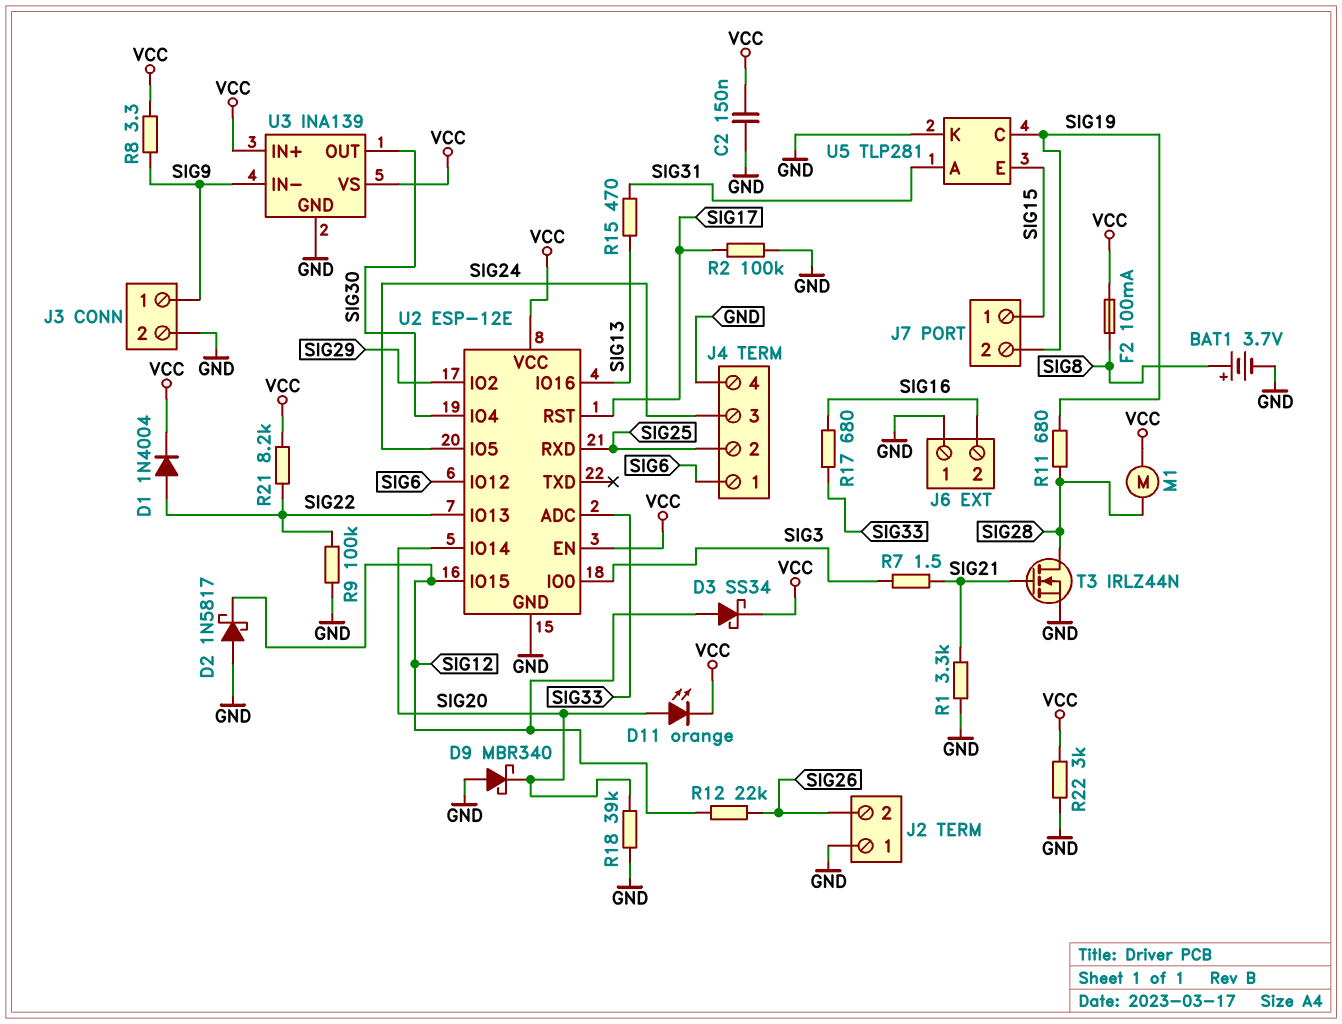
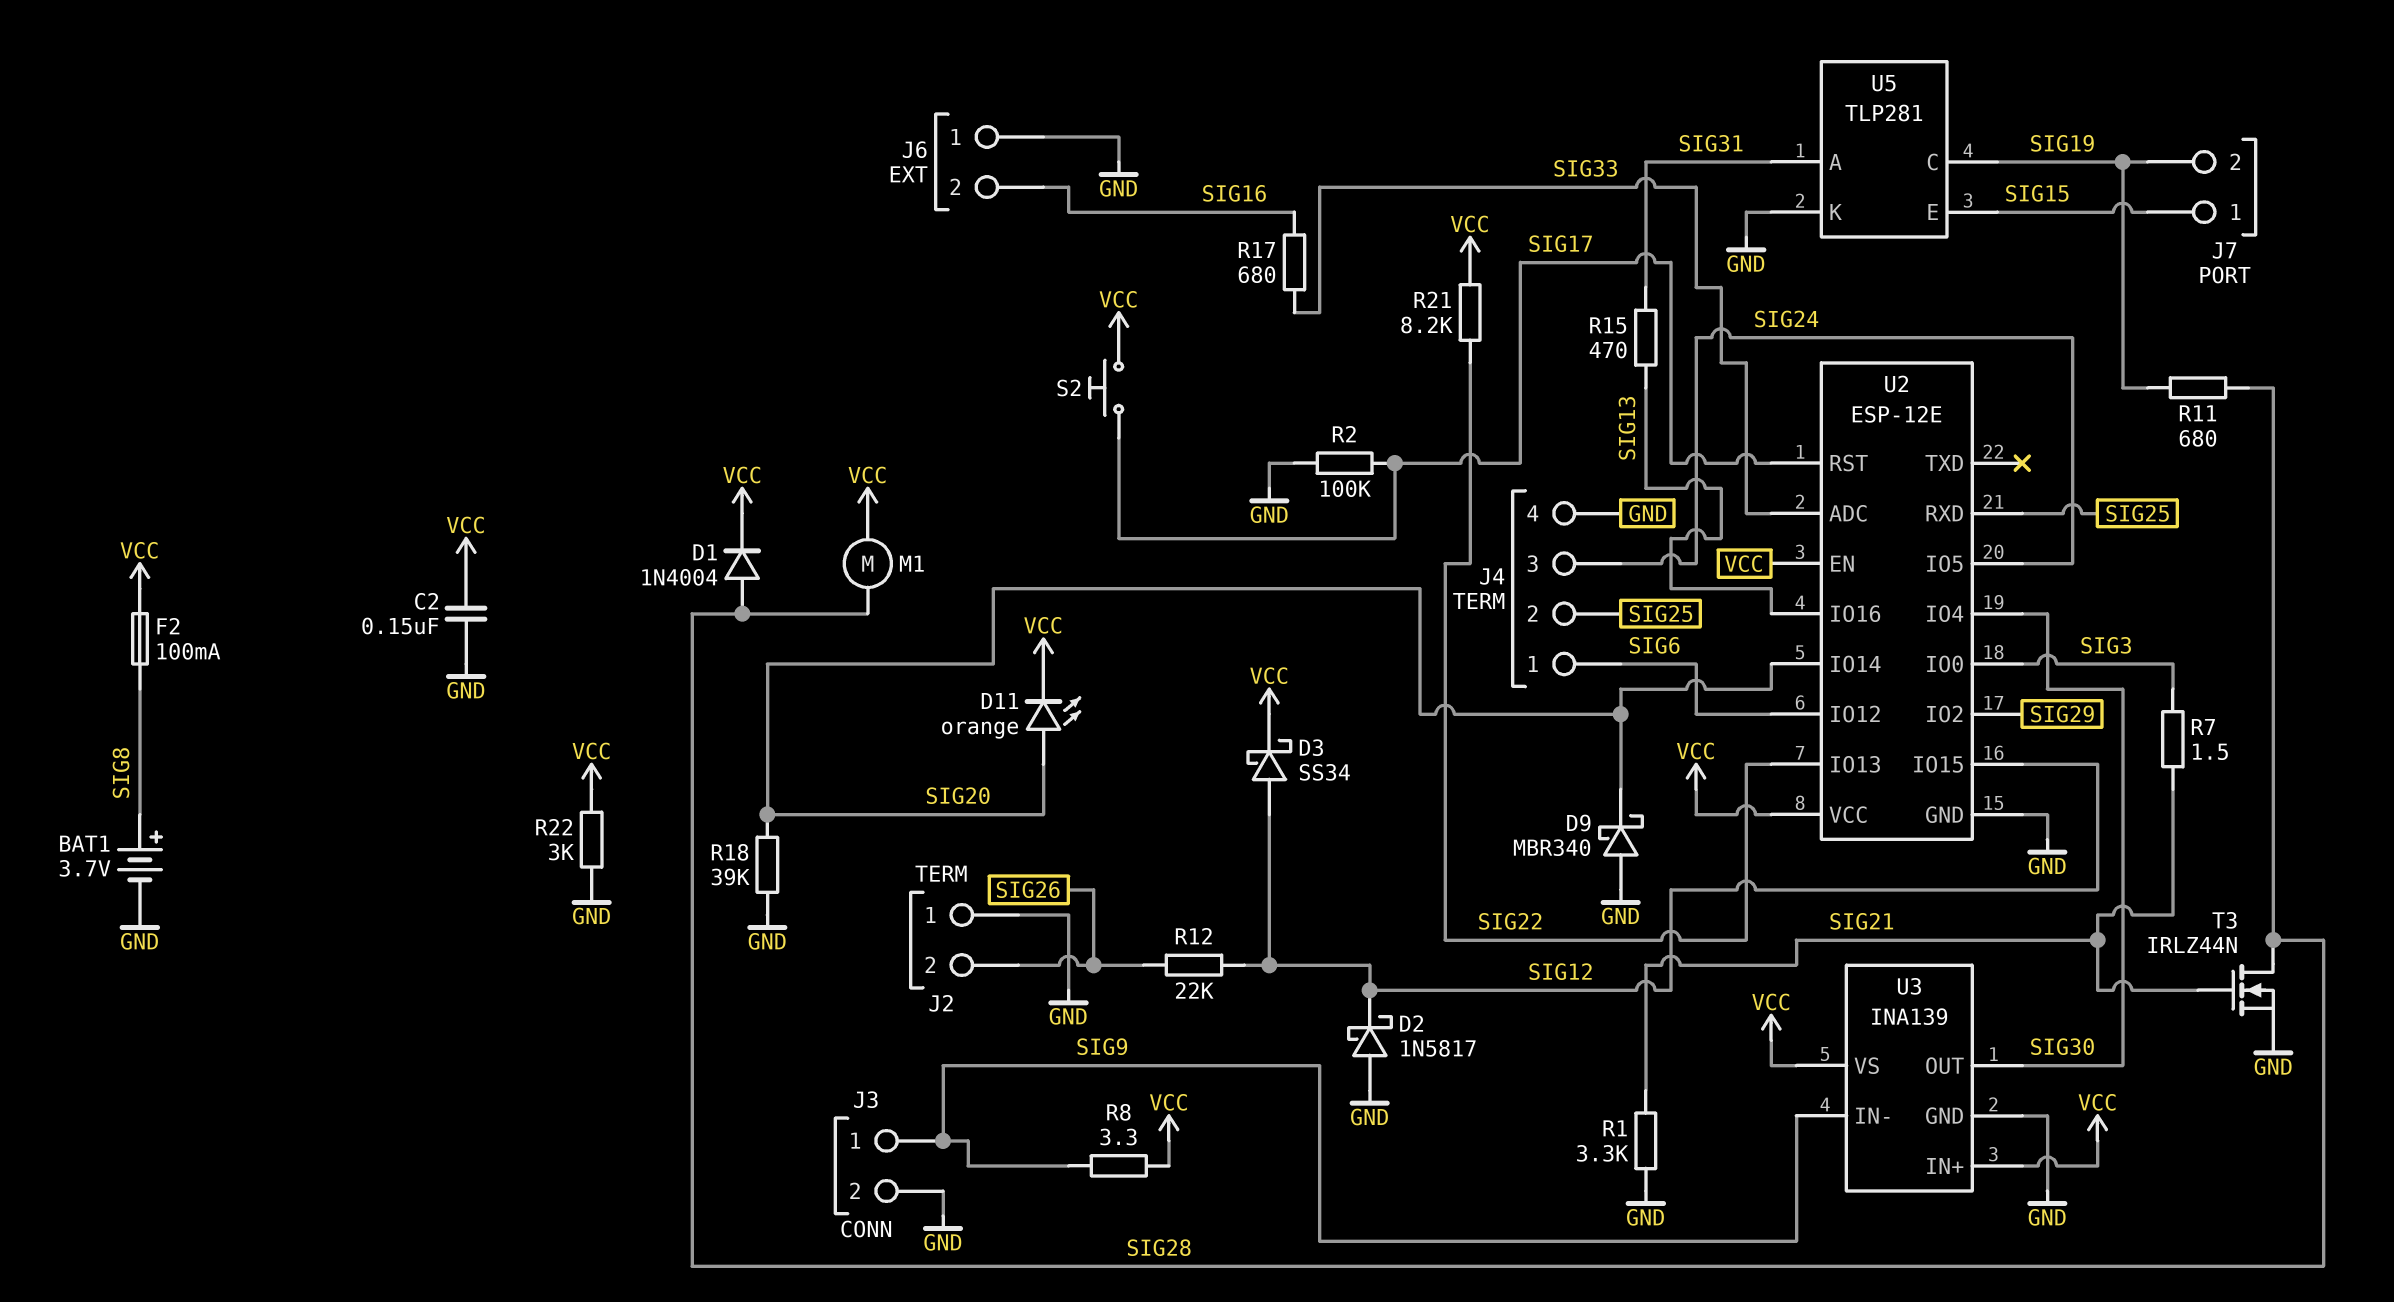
D1: diode 1N4004 (A SIG22, K VCC) -> diode 1N4004 (A SIG28, K VCC)
R9: 100k (GND, SIG22) -> none
S2: none -> button (SIG17, VCC)

